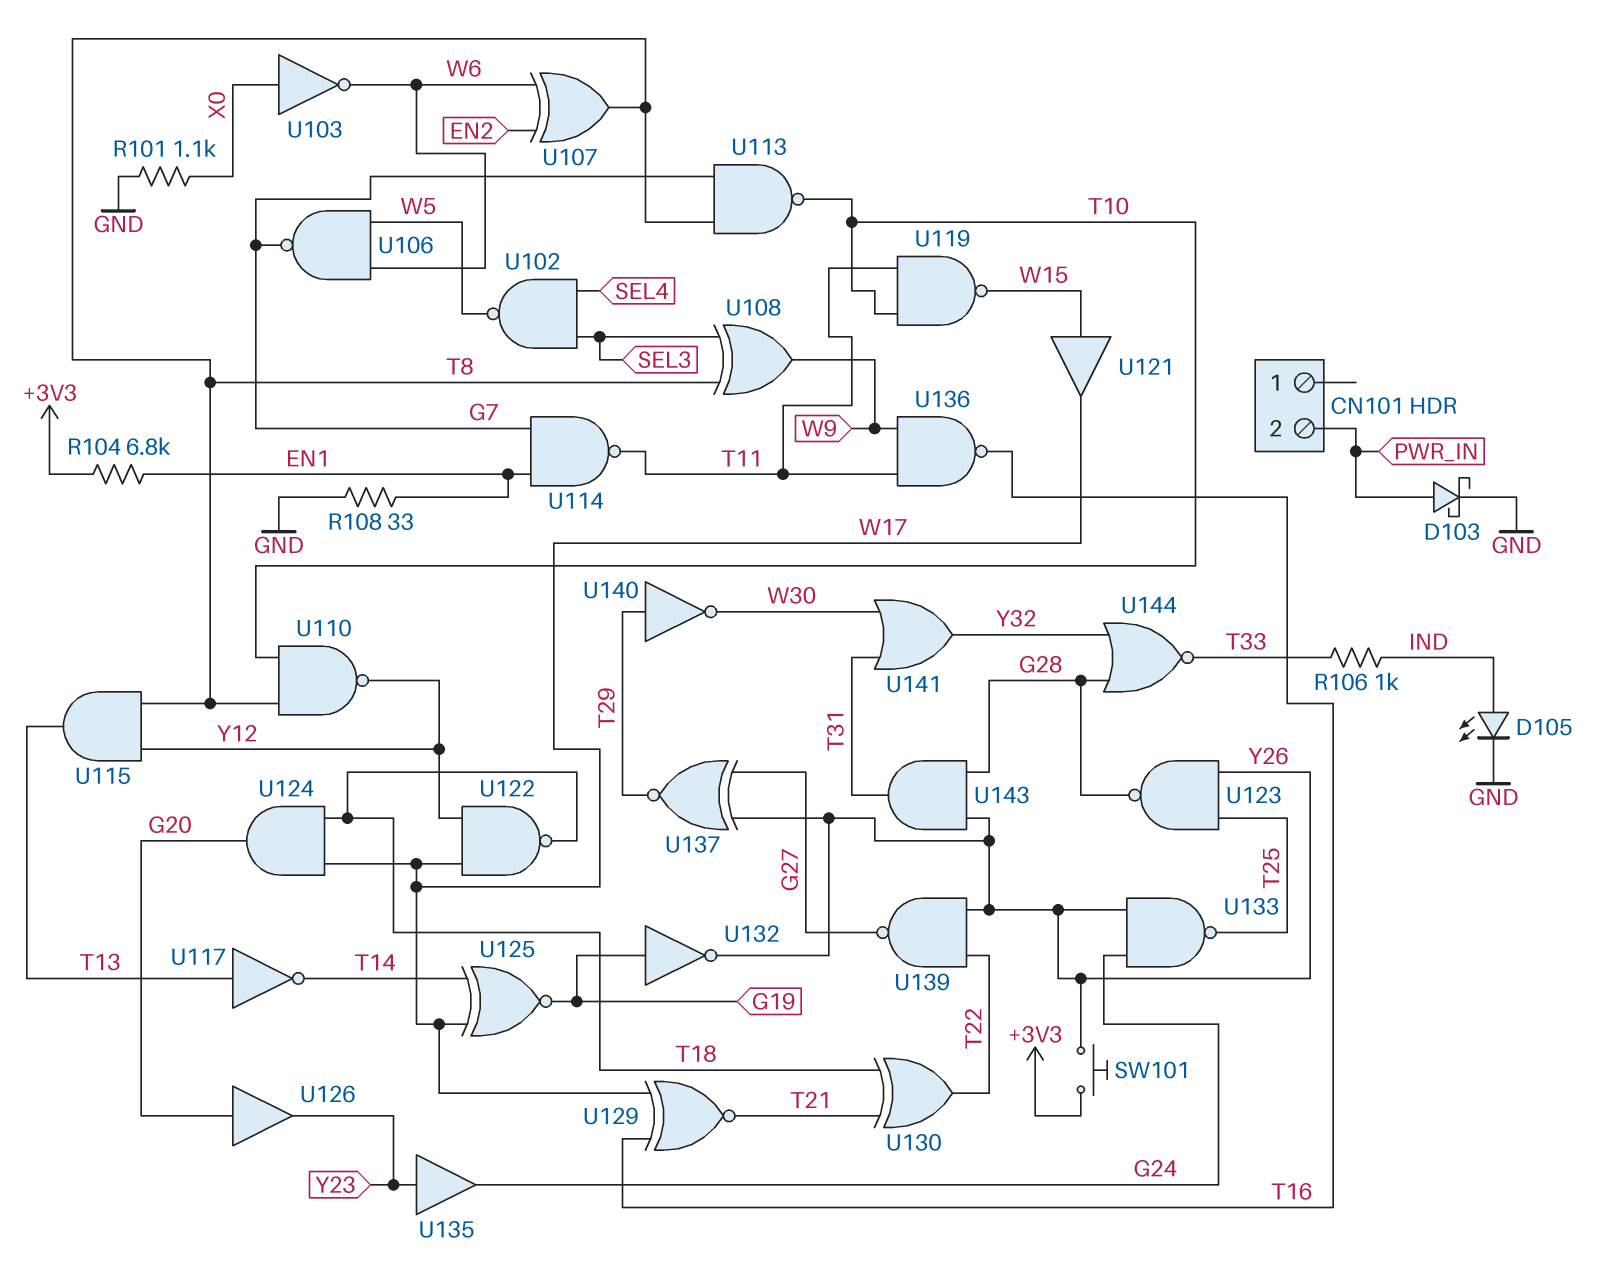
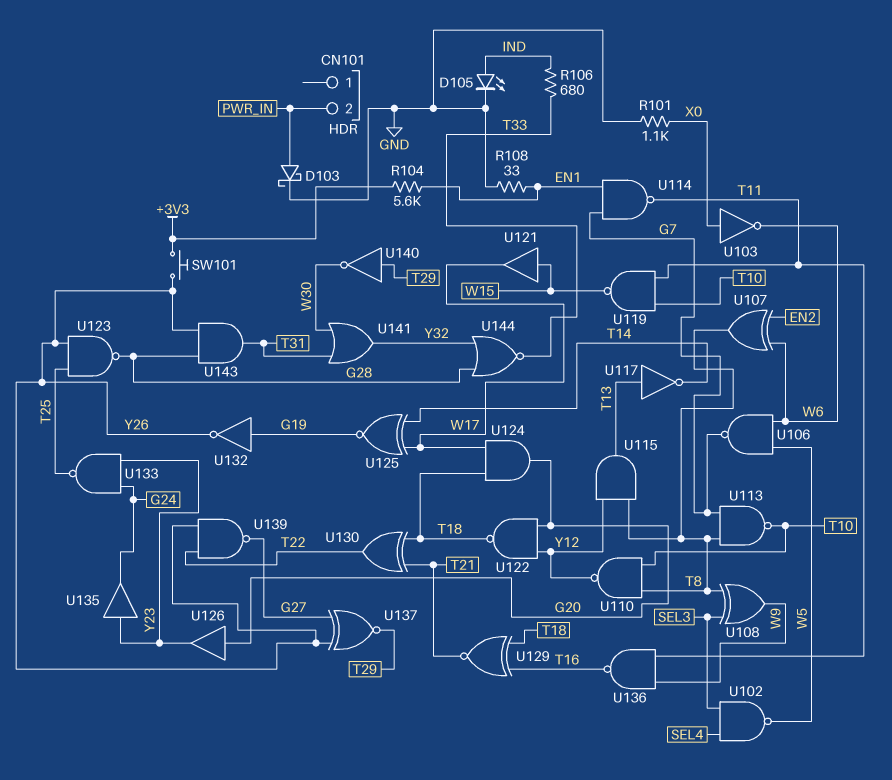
R104: 6.8k (+3V3, EN1) -> 5.6k (+3V3, EN1)
R106: 1k (IND, T33) -> 680 (IND, T33)
U122: NAND (in W17, in Y12, out T18) -> NAND (in G20, in Y12, out T18)
U129: XNOR (in T16, in W17, out T21) -> XNOR (in T16, in T18, out T21)
U133: NAND (in G24, in Y26, out T25) -> NAND (in G24, in Y23, out T25)

